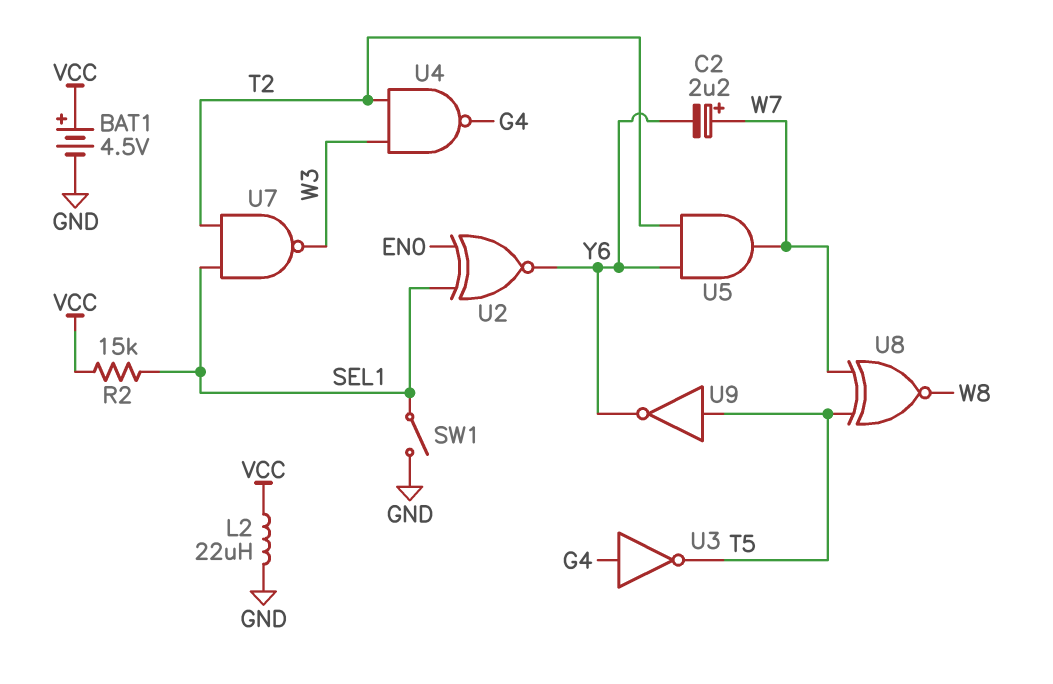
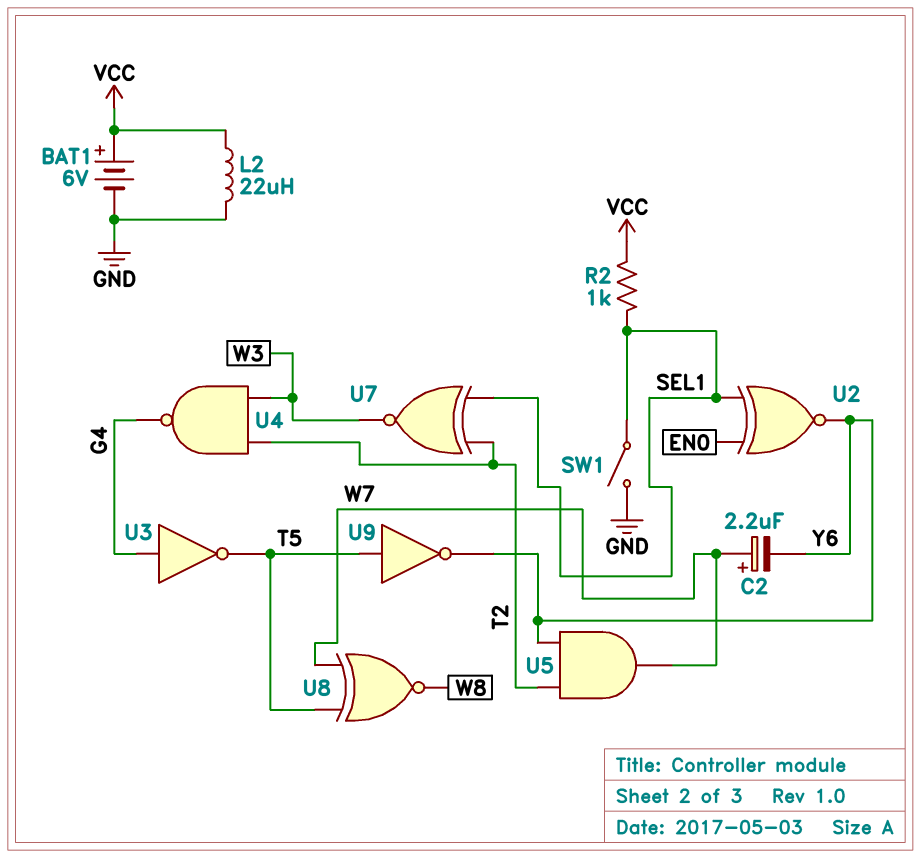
BAT1: 4.5V (plus VCC, minus GND) -> 6V (plus VCC, minus GND)
R2: 15k (SEL1, VCC) -> 1k (SEL1, VCC)
U7: NAND (in SEL1, in T2, out W3) -> XNOR (in SEL1, in T2, out W3)

